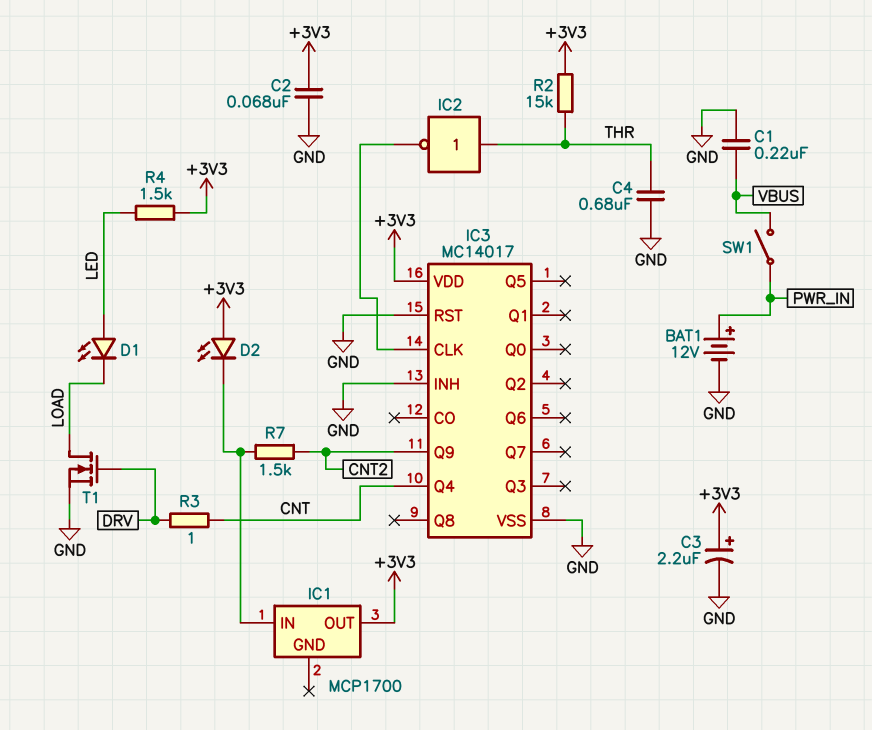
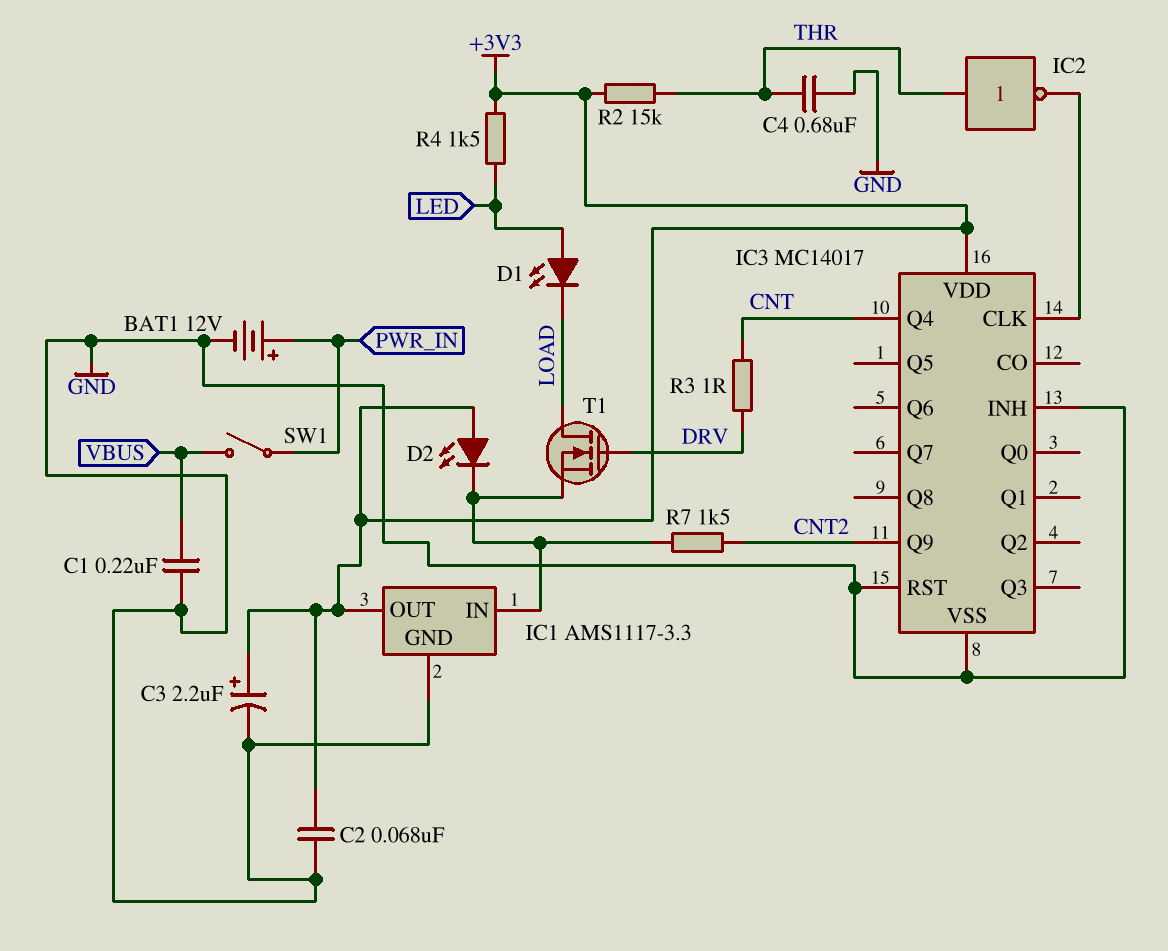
IC1: MCP1700 -> AMS1117-3.3
IC1 pin GND: none -> GND
T1: NMOS (G DRV, D LOAD, S GND) -> NMOS (G DRV, D LOAD, S IC1/IN)

